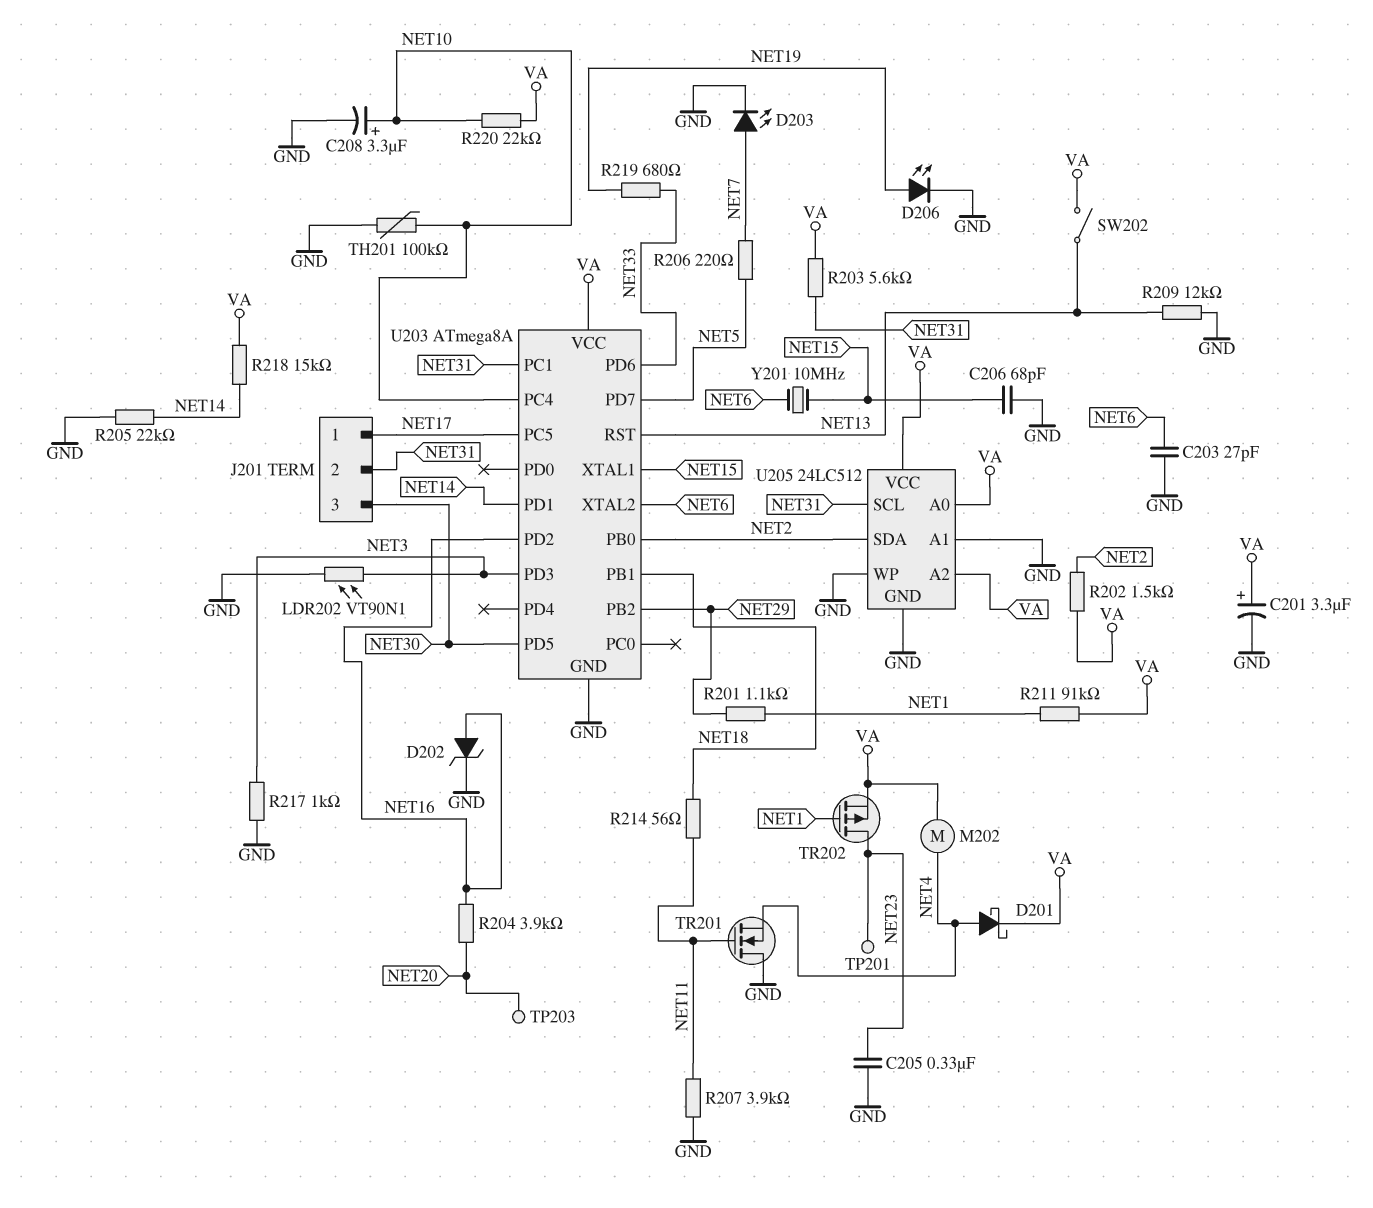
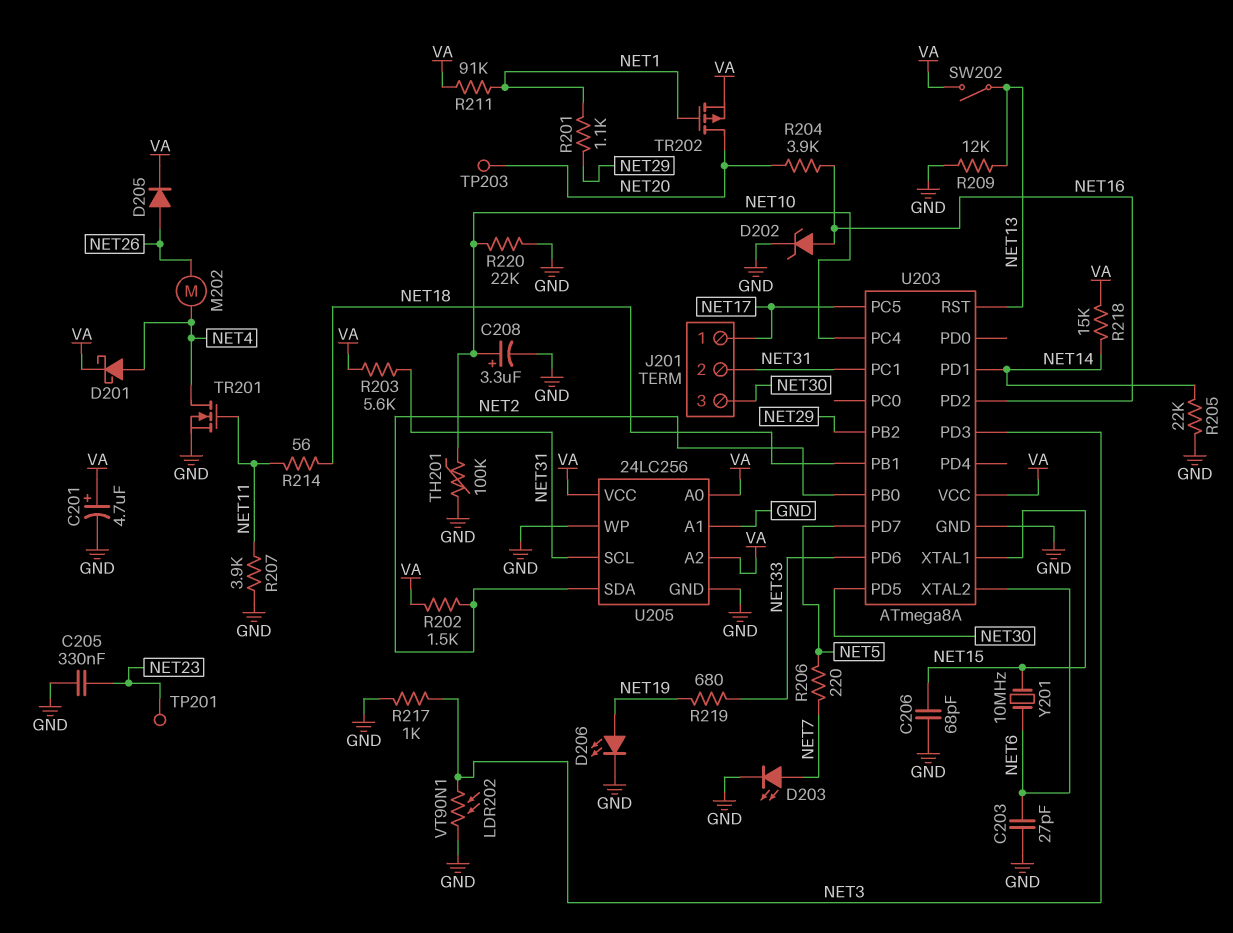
C201: 3.3uF (plus VA, minus GND) -> 4.7uF (plus VA, minus GND)
D205: none -> diode (A NET26, K VA)
M202: motor (NET4, VA) -> motor (NET4, NET26)
R220: 22k (NET10, VA) -> 22k (GND, NET10)
TR201: NMOS (G NET11, D GND, S NET4) -> NMOS (G NET11, D NET4, S GND)
TR202: PMOS (G NET1, D NET23, S VA) -> PMOS (G NET1, D NET20, S VA)
U205: 24LC512 -> 24LC256

